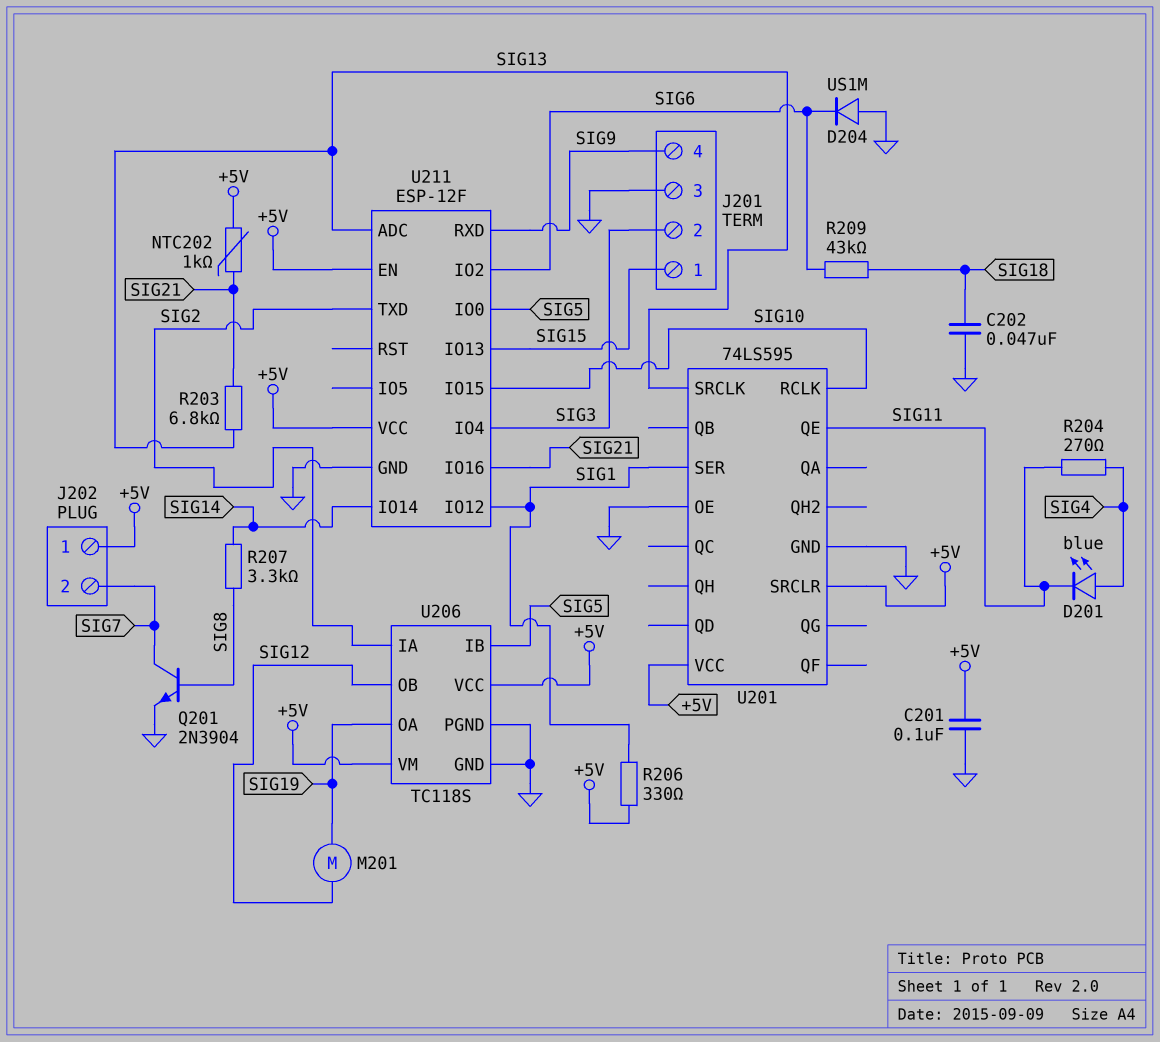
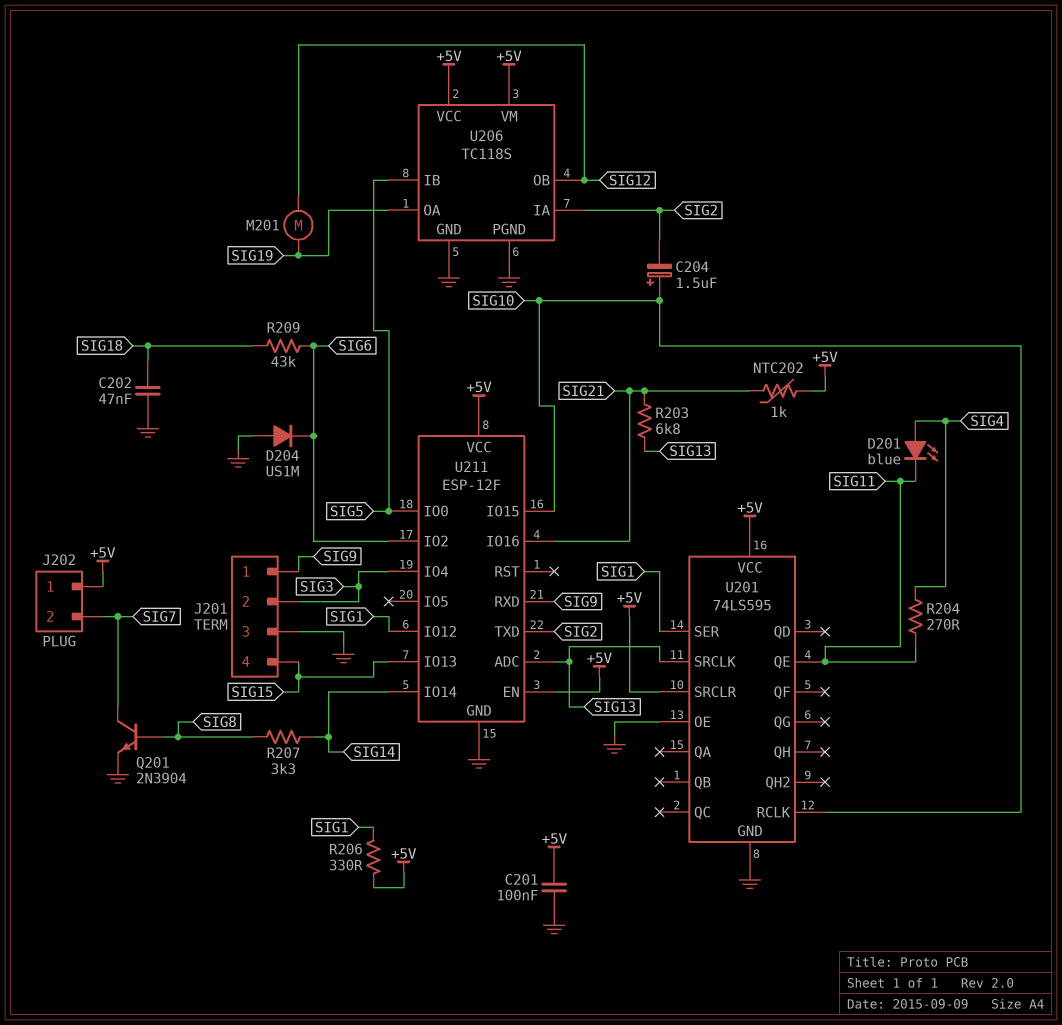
C204: none -> 1.5uF (plus SIG10, minus SIG2)
J201 pin 1: SIG15 -> SIG9
J201 pin 4: SIG9 -> SIG15

